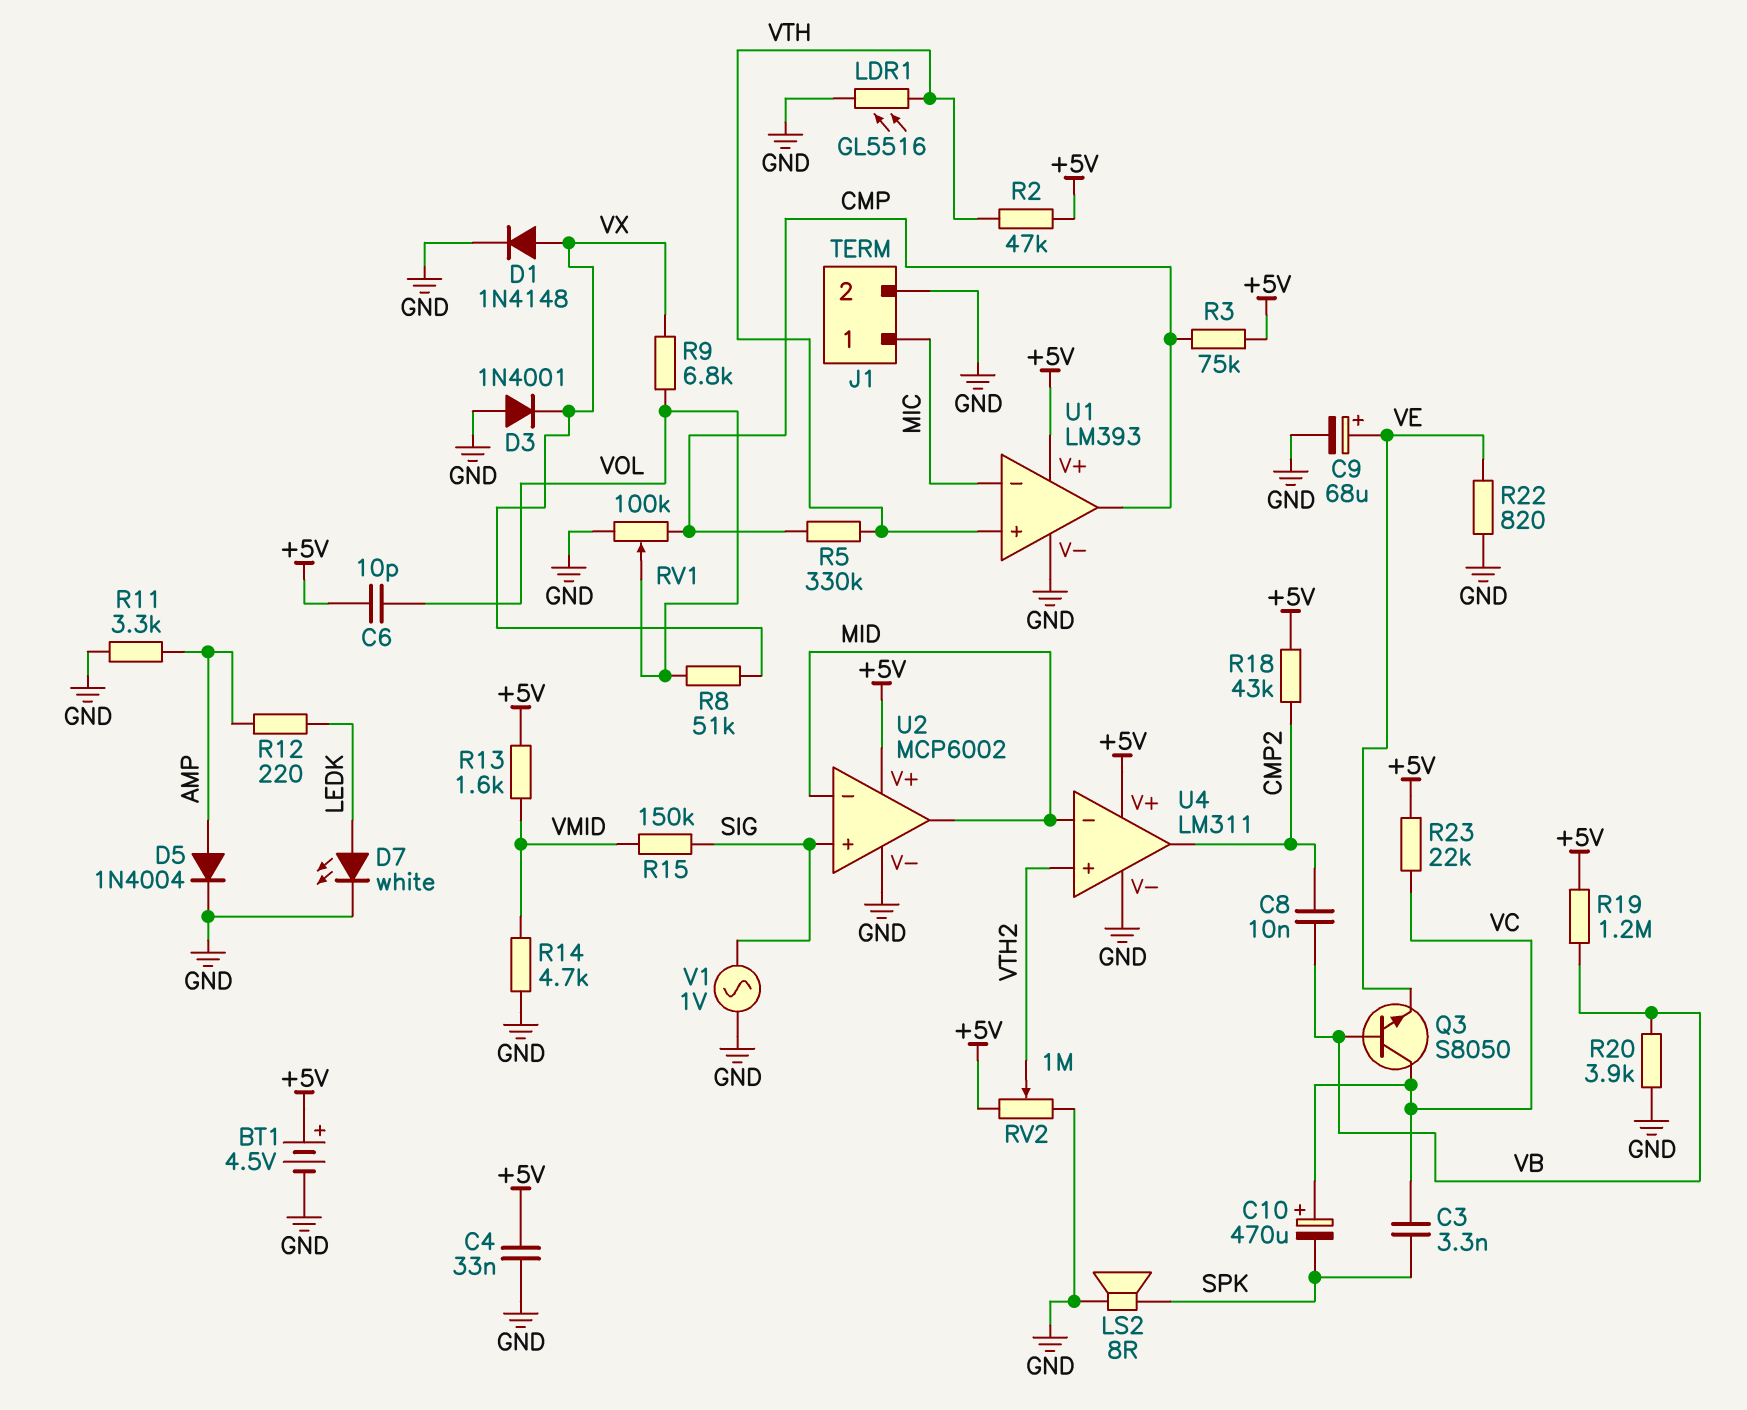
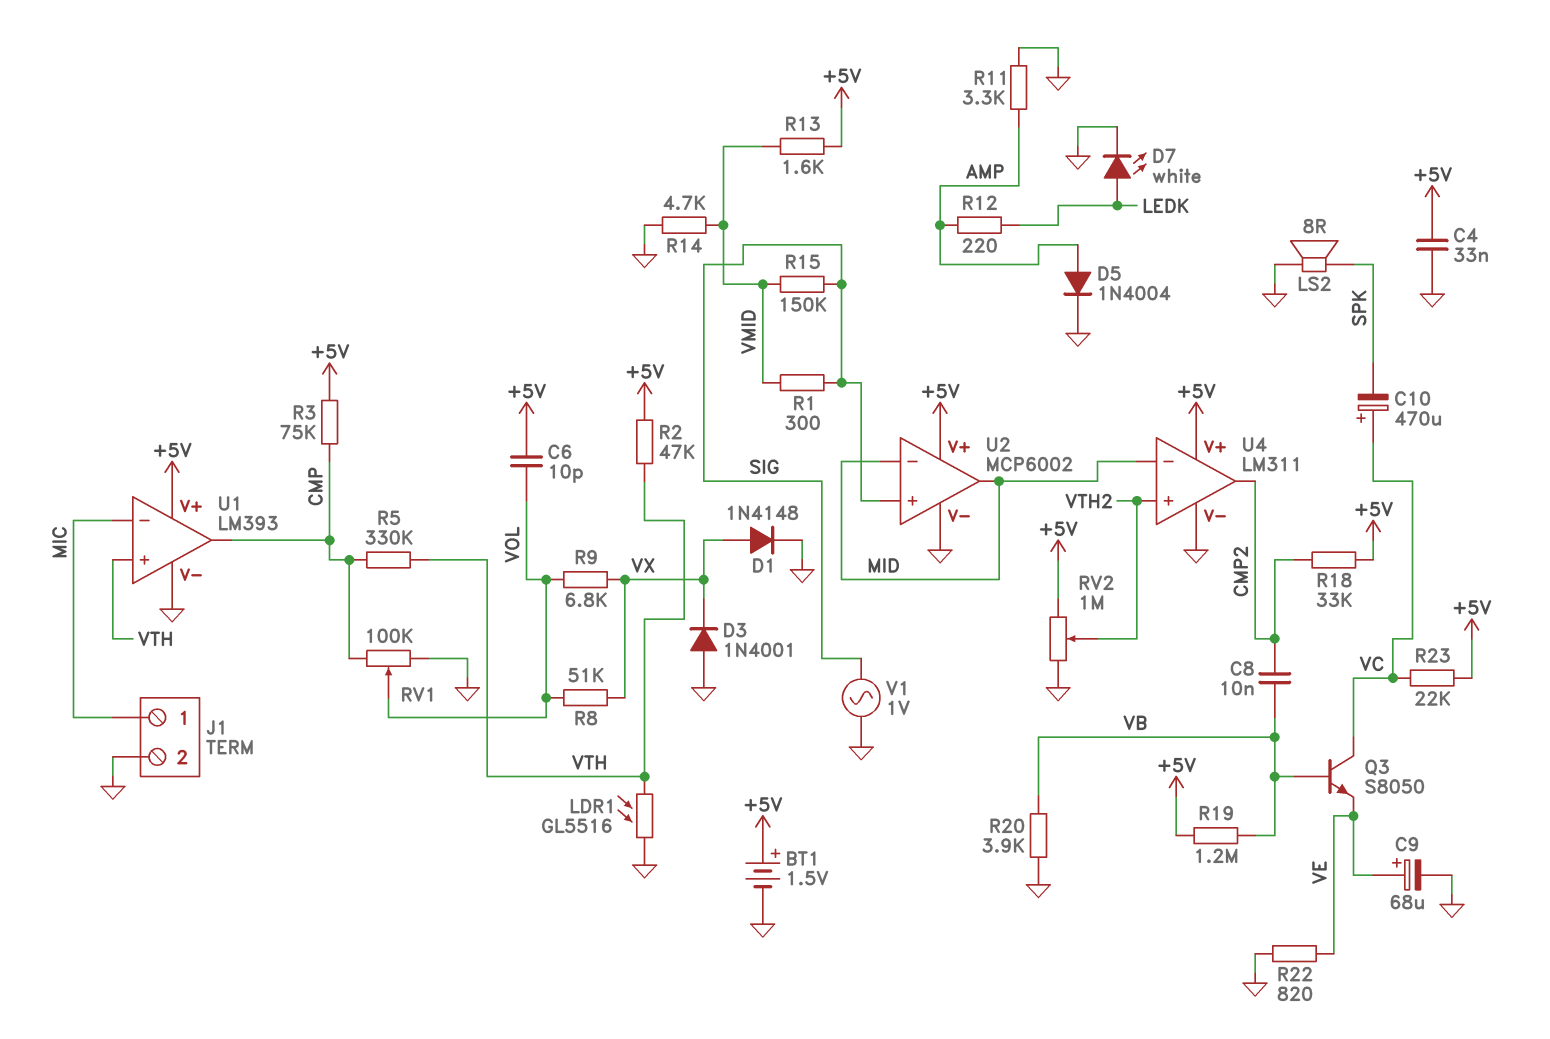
BT1: 4.5V (plus +5V, minus GND) -> 1.5V (plus +5V, minus GND)
C3: 3.3nF (SPK, VC) -> none
R1: none -> 300 (SIG, VMID)
R18: 43k (+5V, CMP2) -> 33k (+5V, CMP2)

